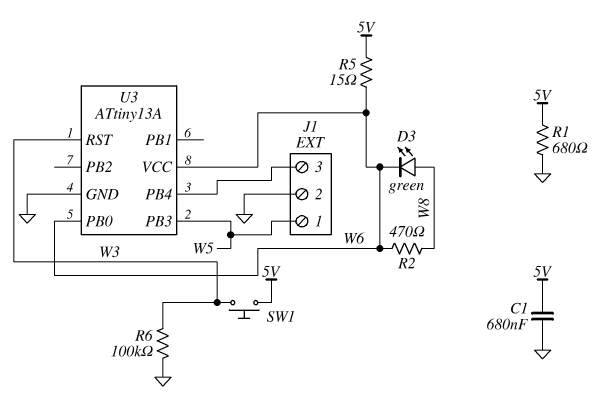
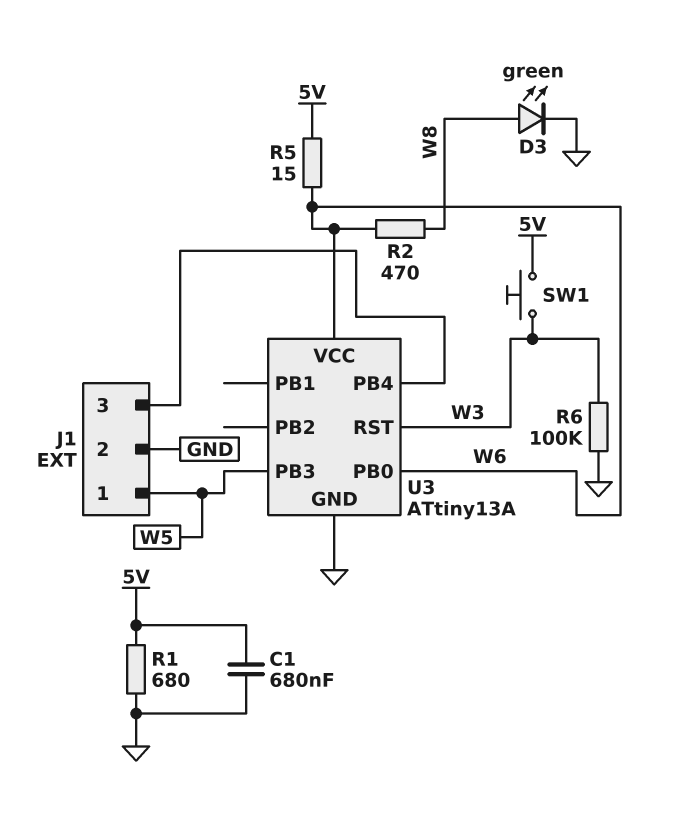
D3: LED green (A W8, K W6) -> LED green (A W8, K GND)

